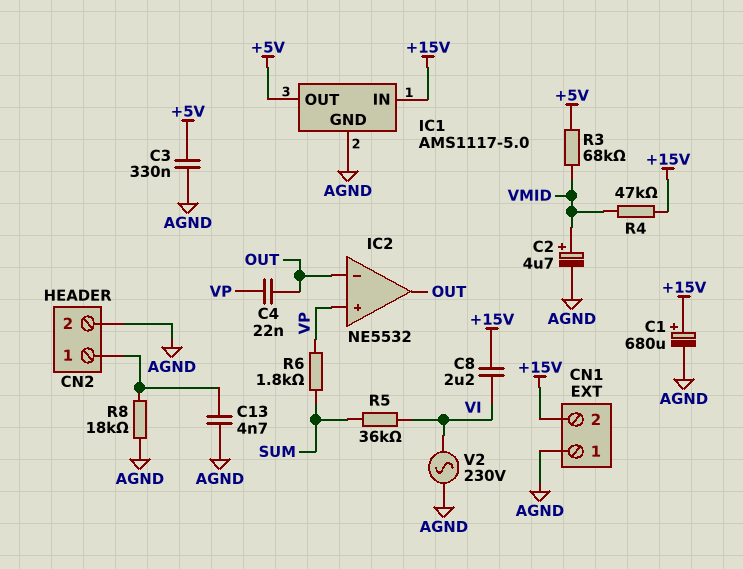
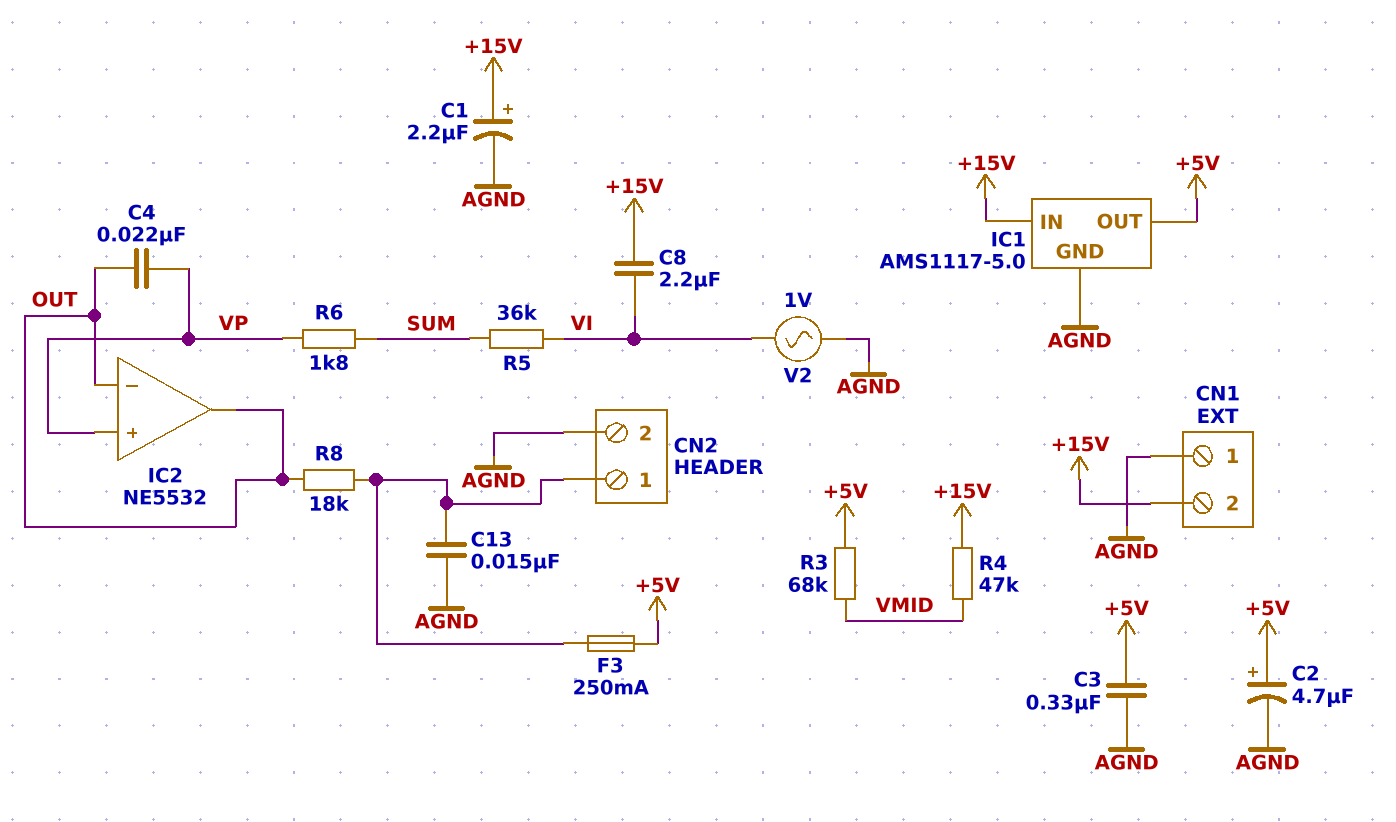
C1: 680uF (plus +15V, minus AGND) -> 2.2uF (plus +15V, minus AGND)
C2: 4.7uF (plus VMID, minus AGND) -> 4.7uF (plus +5V, minus AGND)
C13: 4.7nF (AGND, CN2/1) -> 15nF (AGND, CN2/1)
F3: none -> 250mA (+5V, CN2/1)
R8: 18k (AGND, CN2/1) -> 18k (CN2/1, OUT)
V2: AC 230V (AGND, VI) -> AC 1V (AGND, VI)

